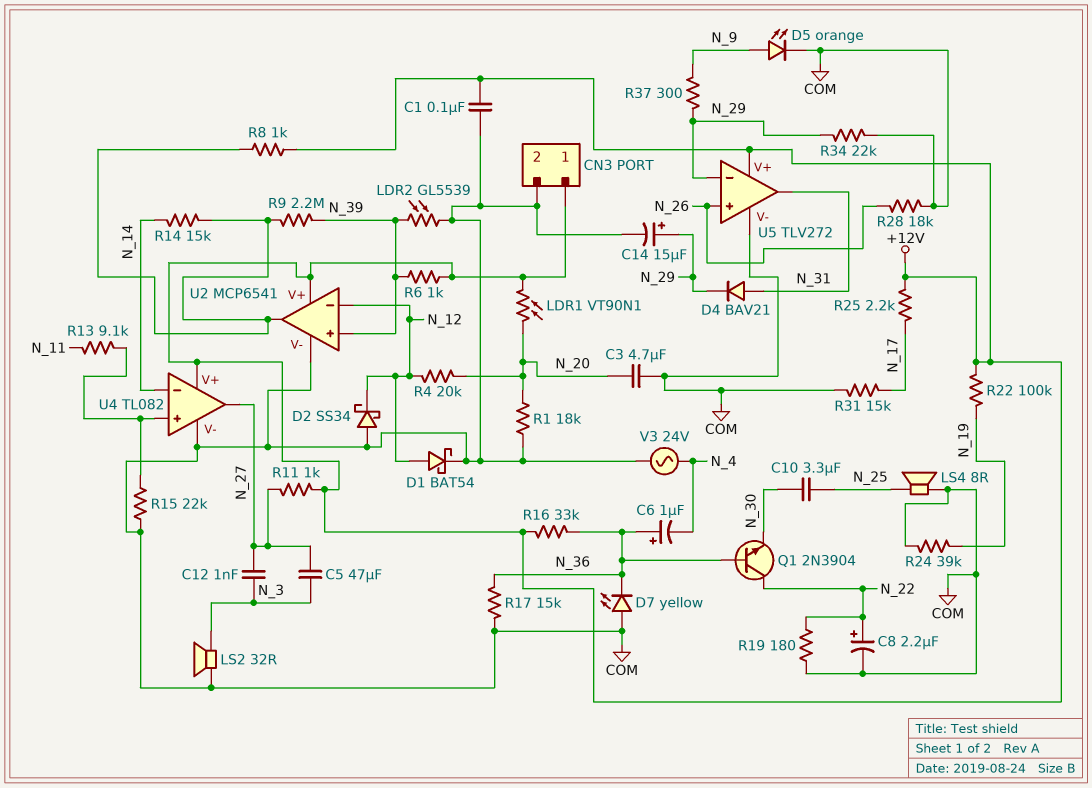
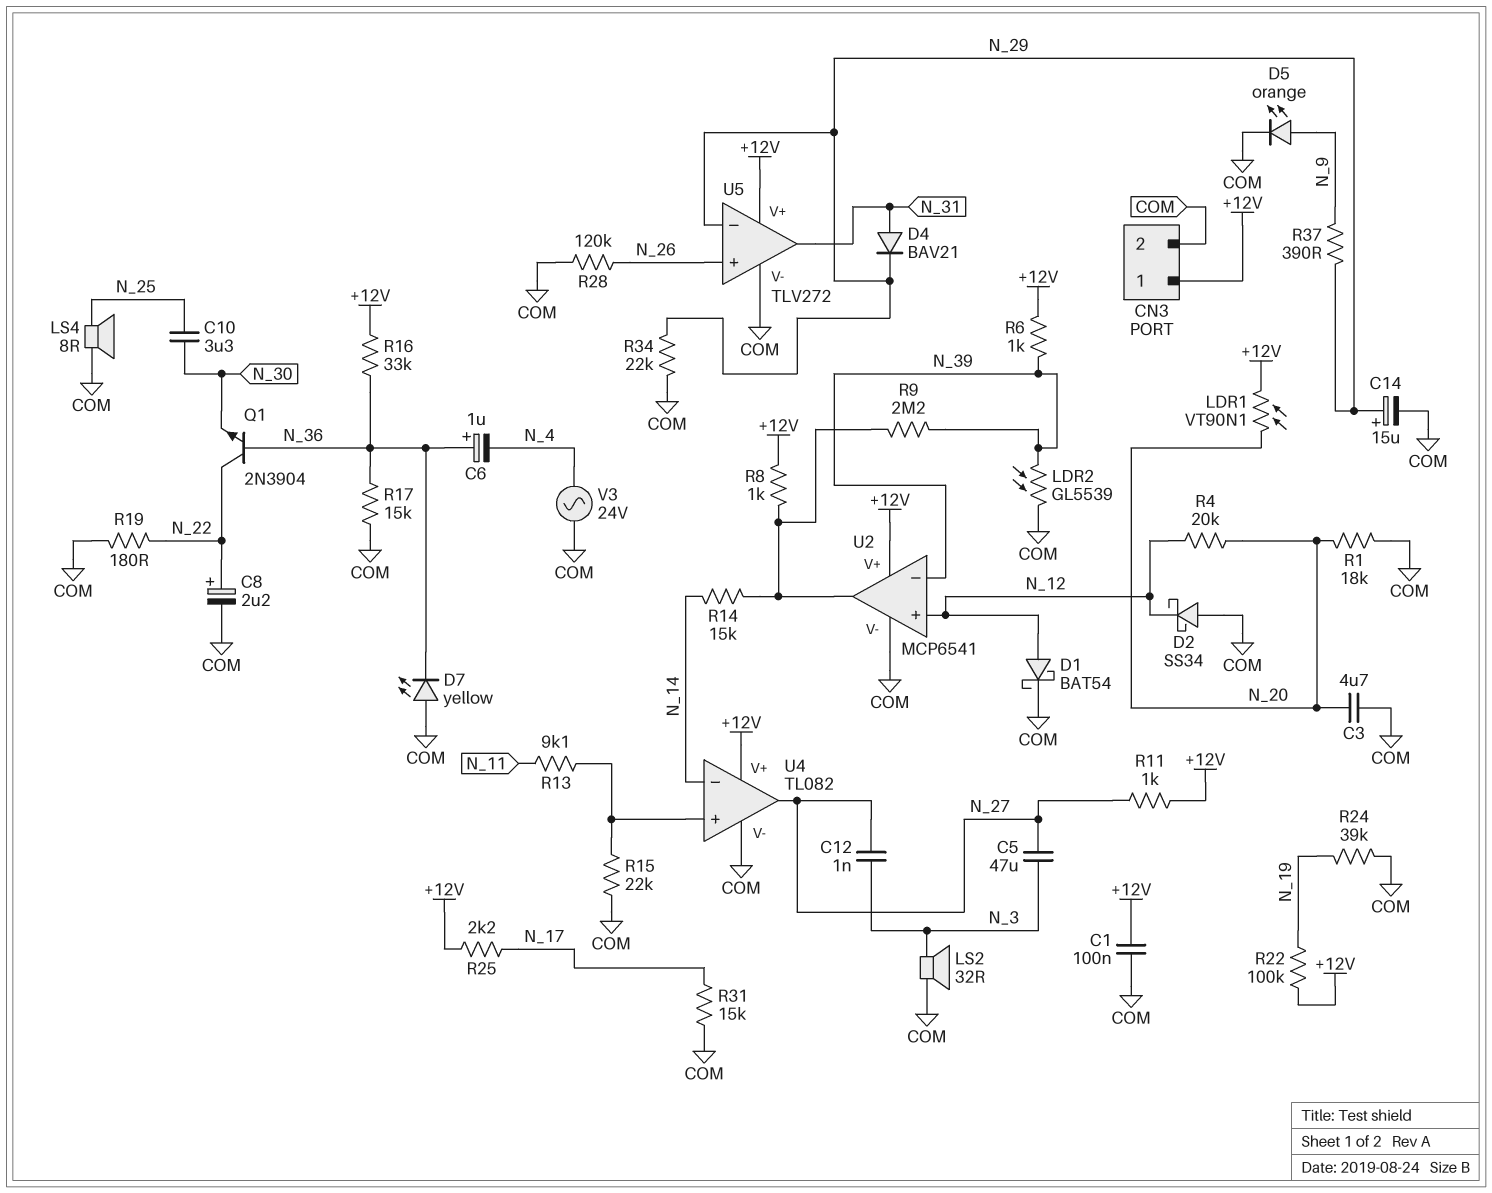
R28: 18k (COM, N_26) -> 120k (COM, N_26)
R37: 300 (N_9, N_29) -> 390 (N_9, N_29)
U2 pin in+: N_39 -> N_12
U2 pin in-: N_12 -> N_39

